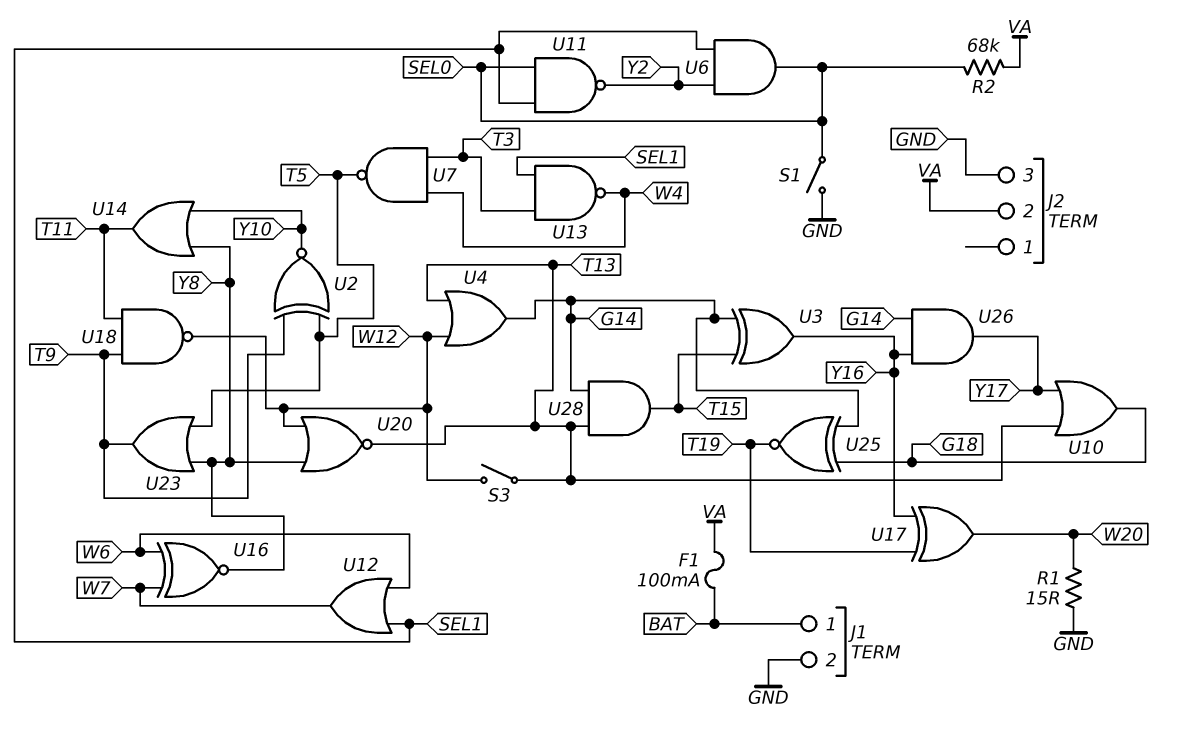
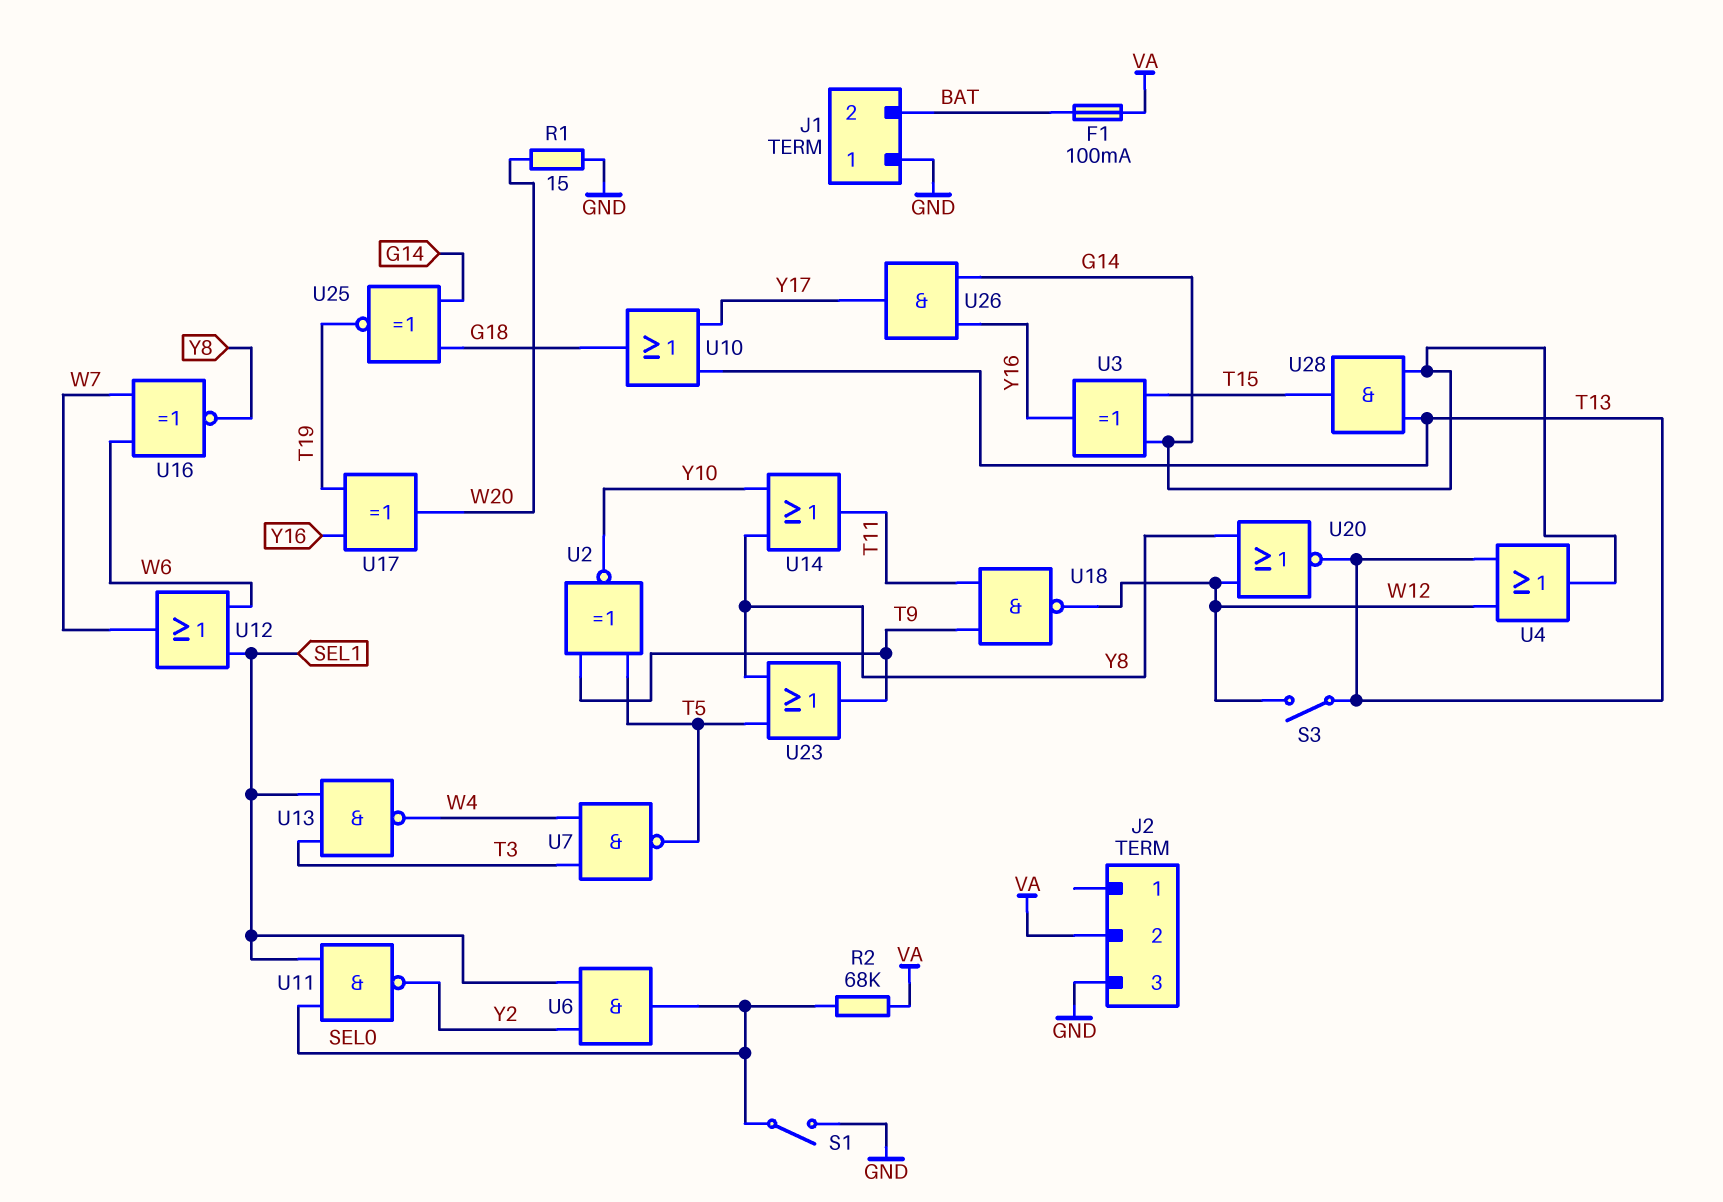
J1 pin 1: BAT -> GND
J1 pin 2: GND -> BAT

